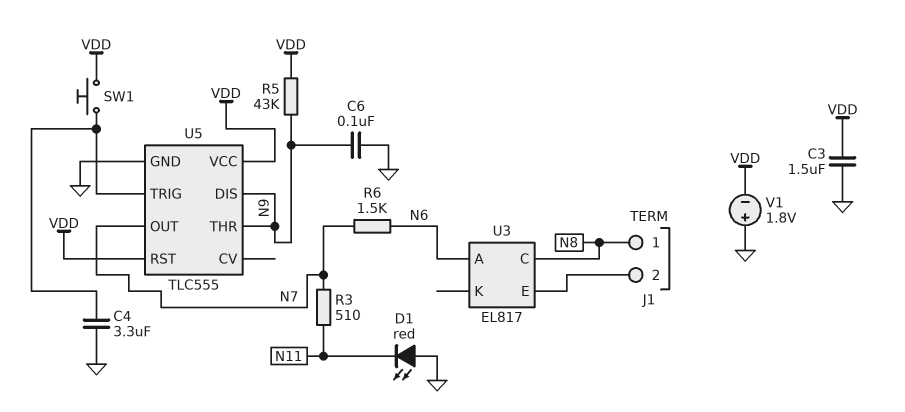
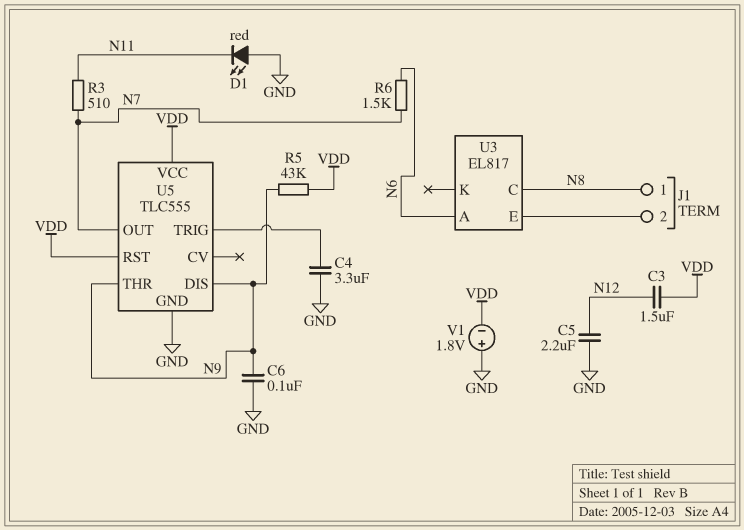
C3: 1.5uF (GND, VDD) -> 1.5uF (N12, VDD)
C5: none -> 2.2uF (GND, N12)
SW1: button (U5/TRIG, VDD) -> none

